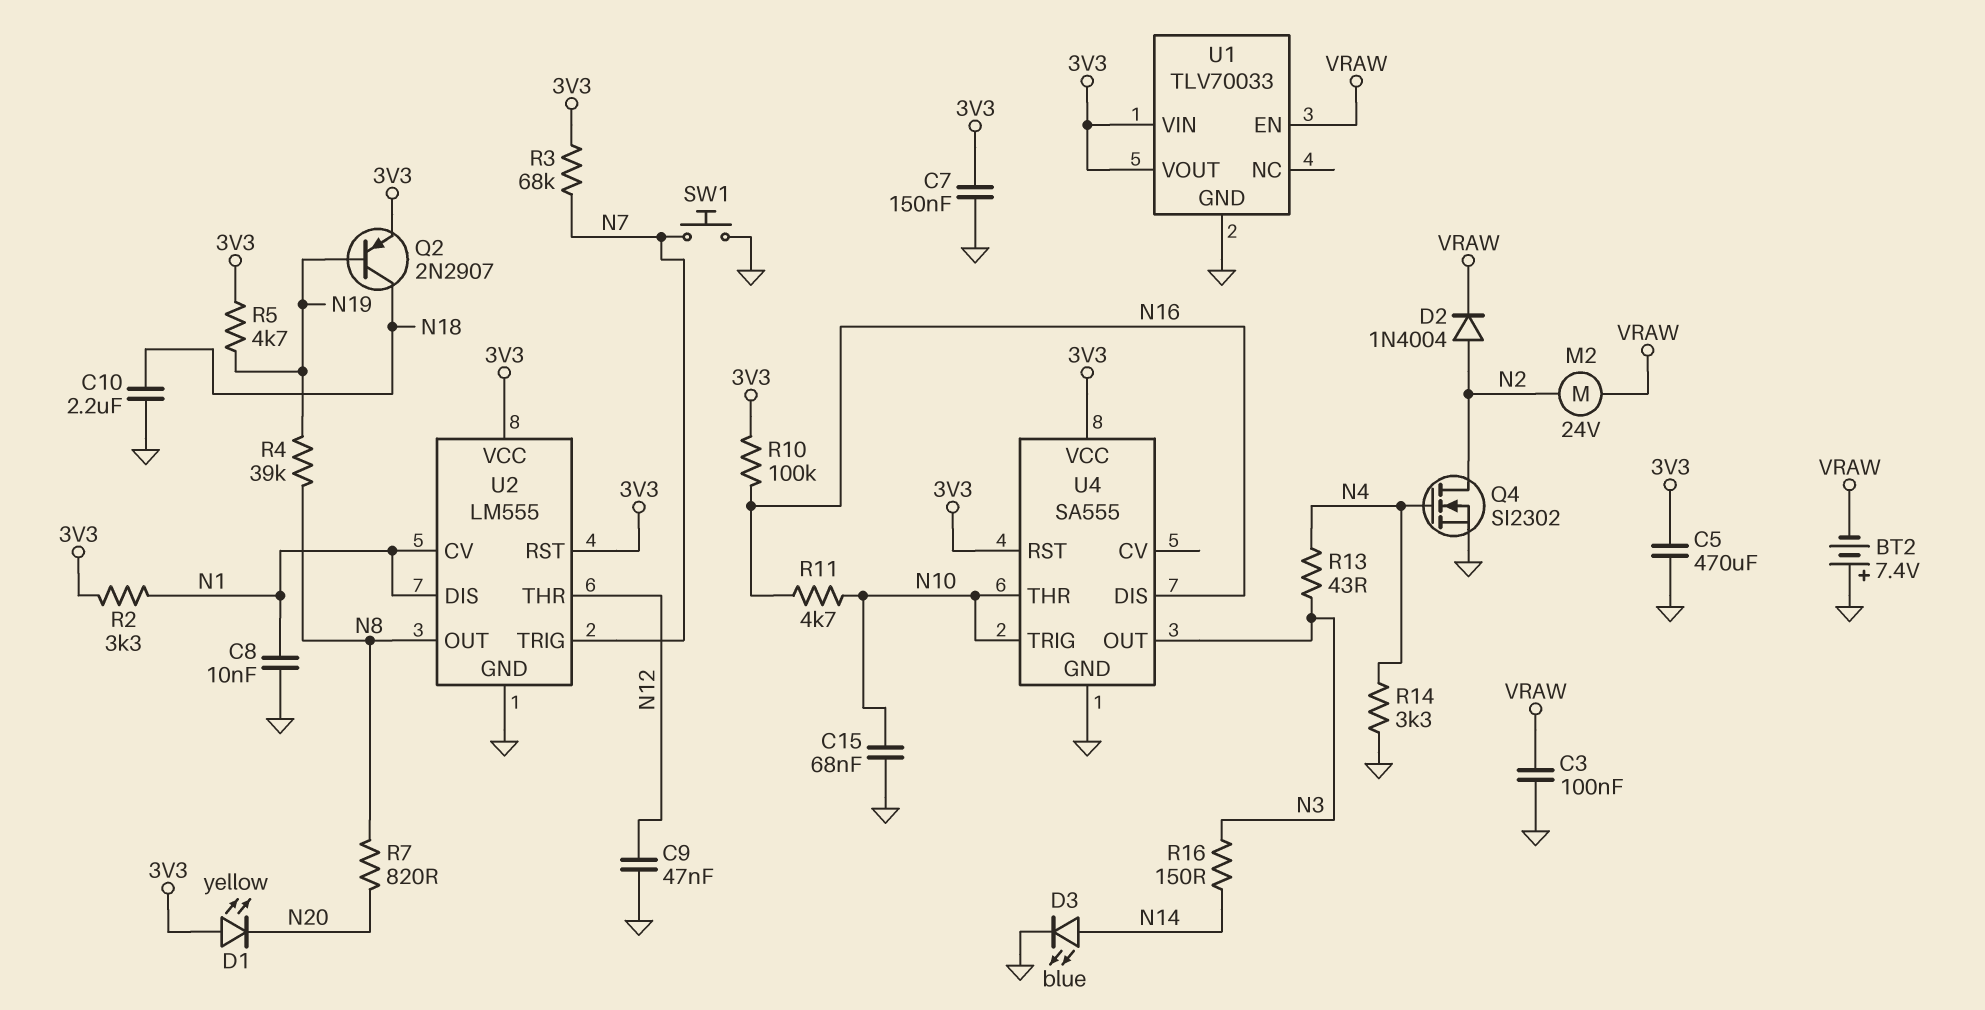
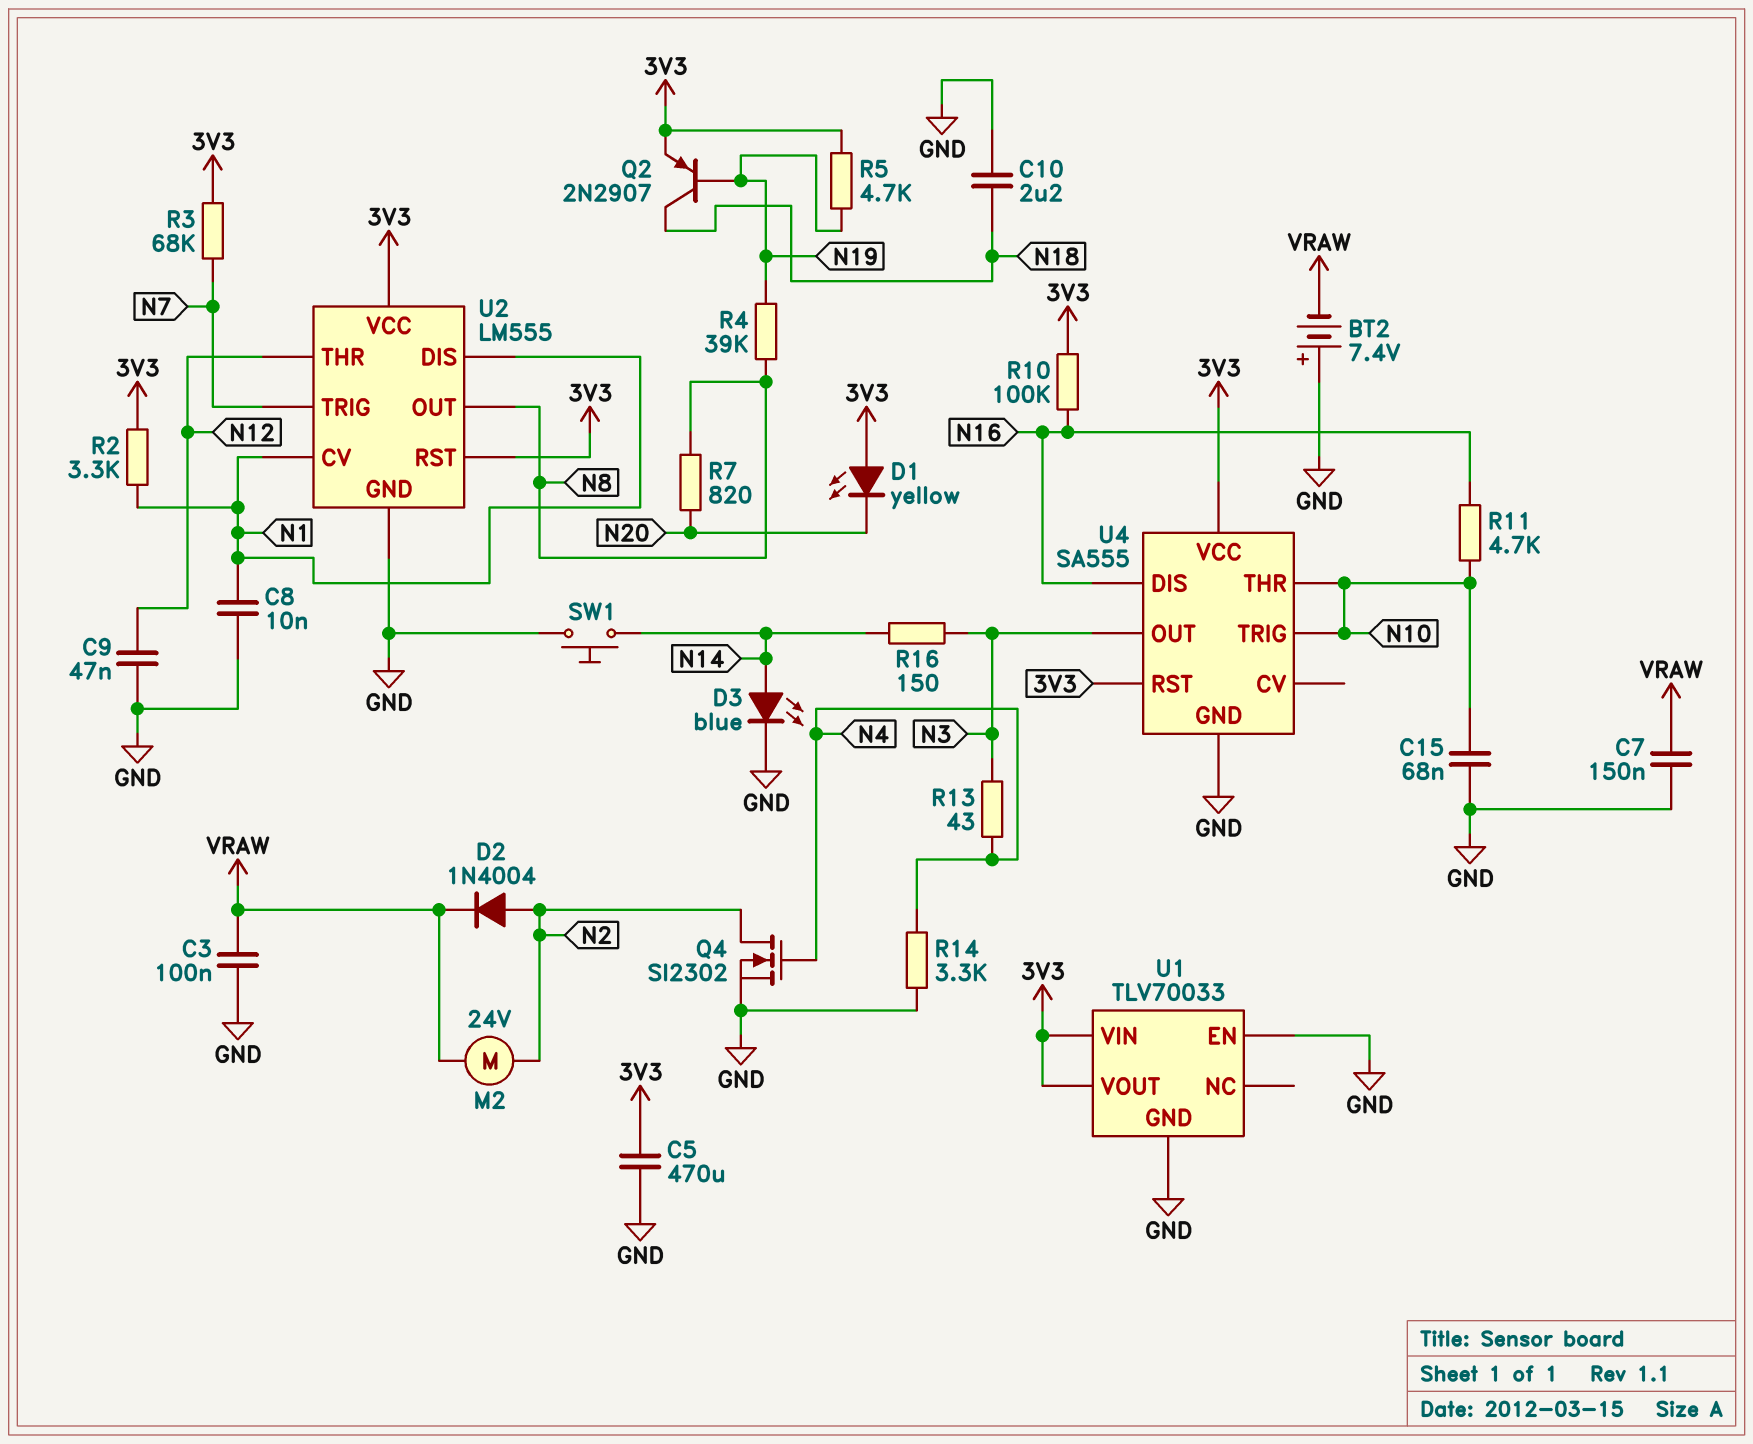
C7: 150nF (3V3, GND) -> 150nF (GND, VRAW)
SW1: button (GND, N7) -> button (GND, N14)
U1 pin EN: VRAW -> GND

